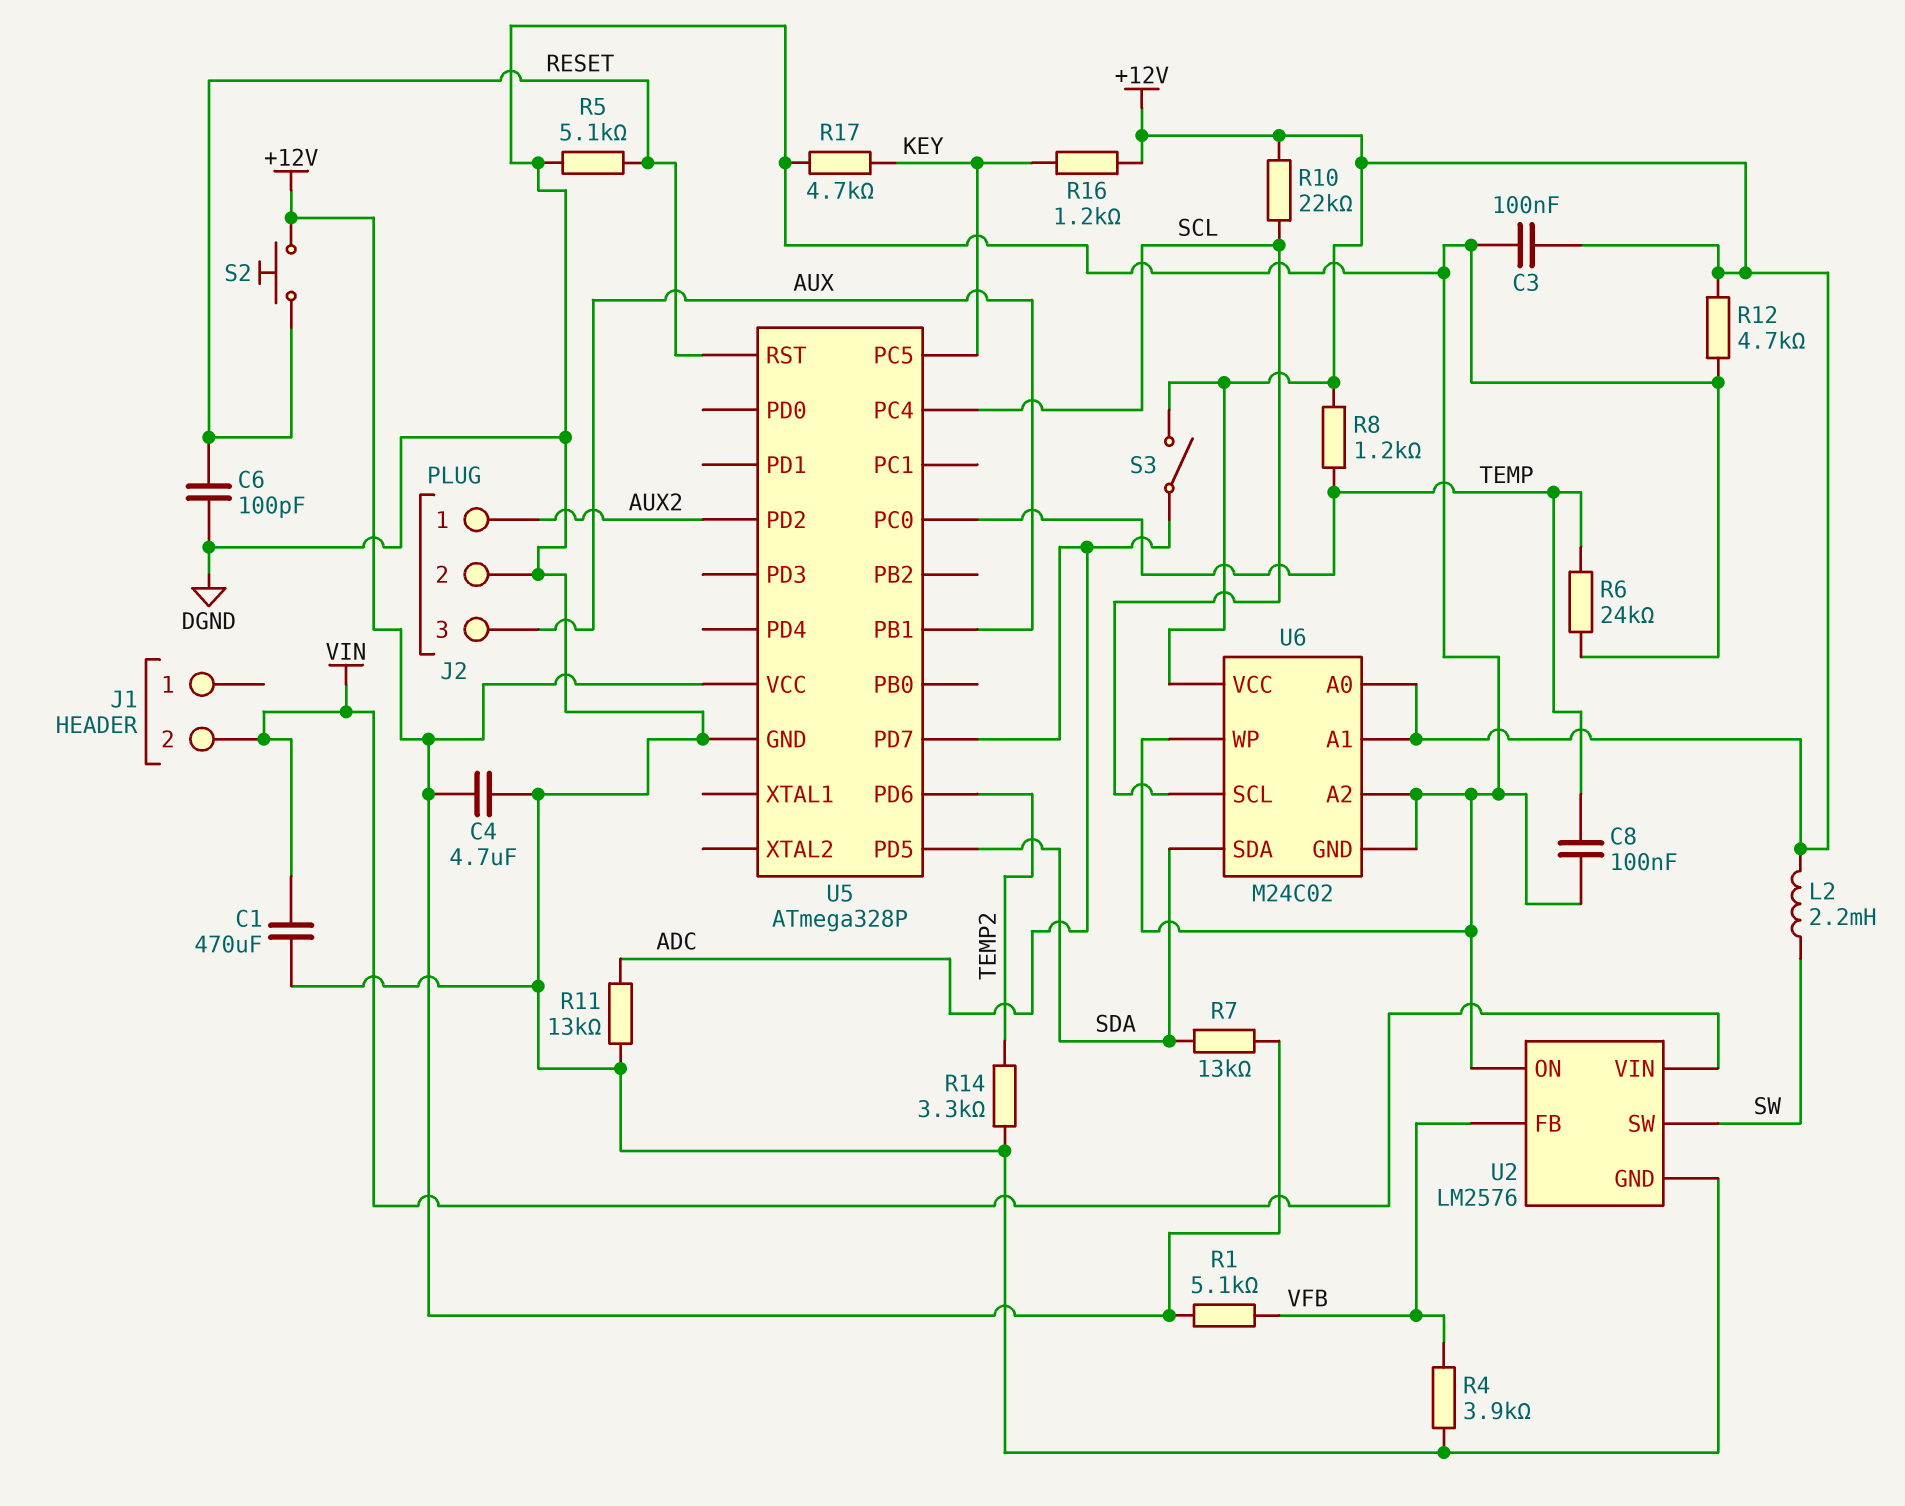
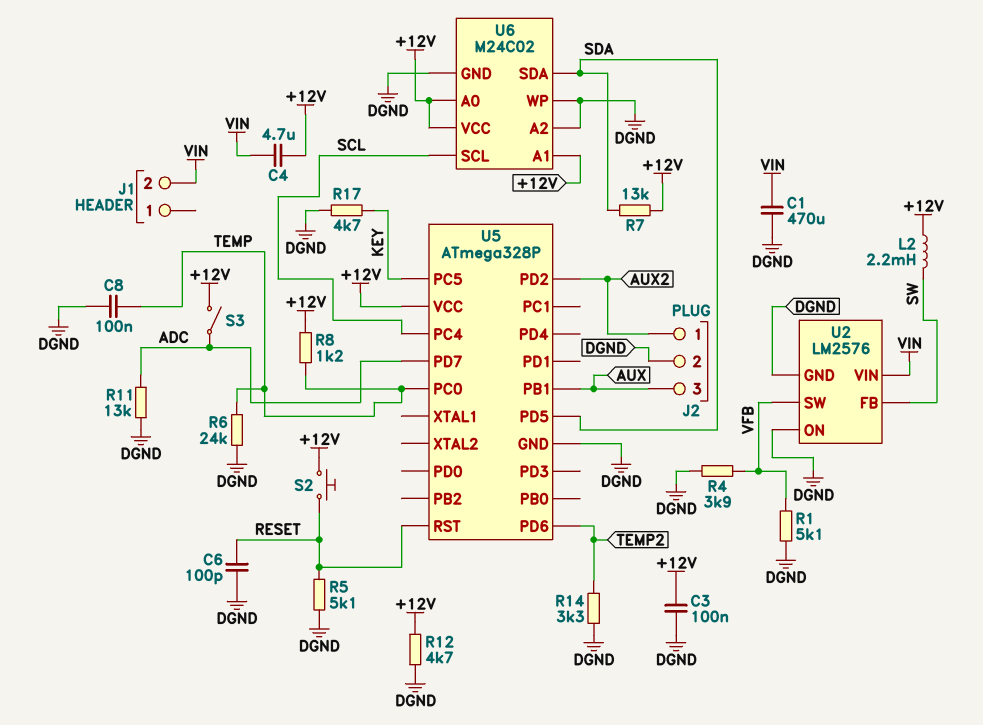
C4: 4.7uF (+12V, DGND) -> 4.7uF (+12V, VIN)
R1: 5.1k (+12V, VFB) -> 5.1k (DGND, VFB)
R10: 22k (+12V, SCL) -> none
R16: 1.2k (+12V, KEY) -> none
U2 pin FB: VFB -> SW
U2 pin SW: SW -> VFB

